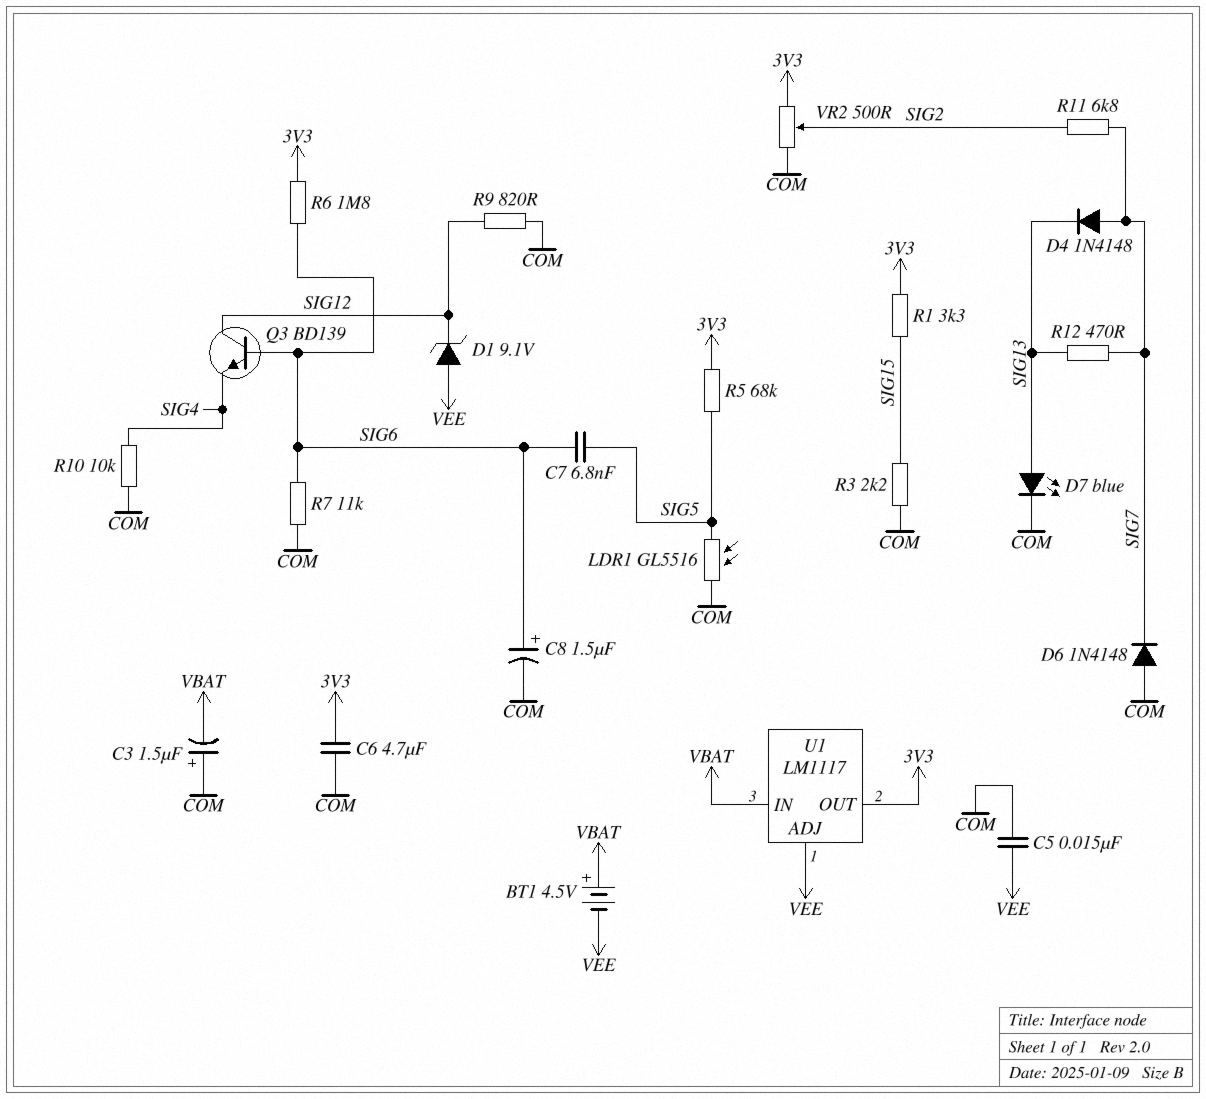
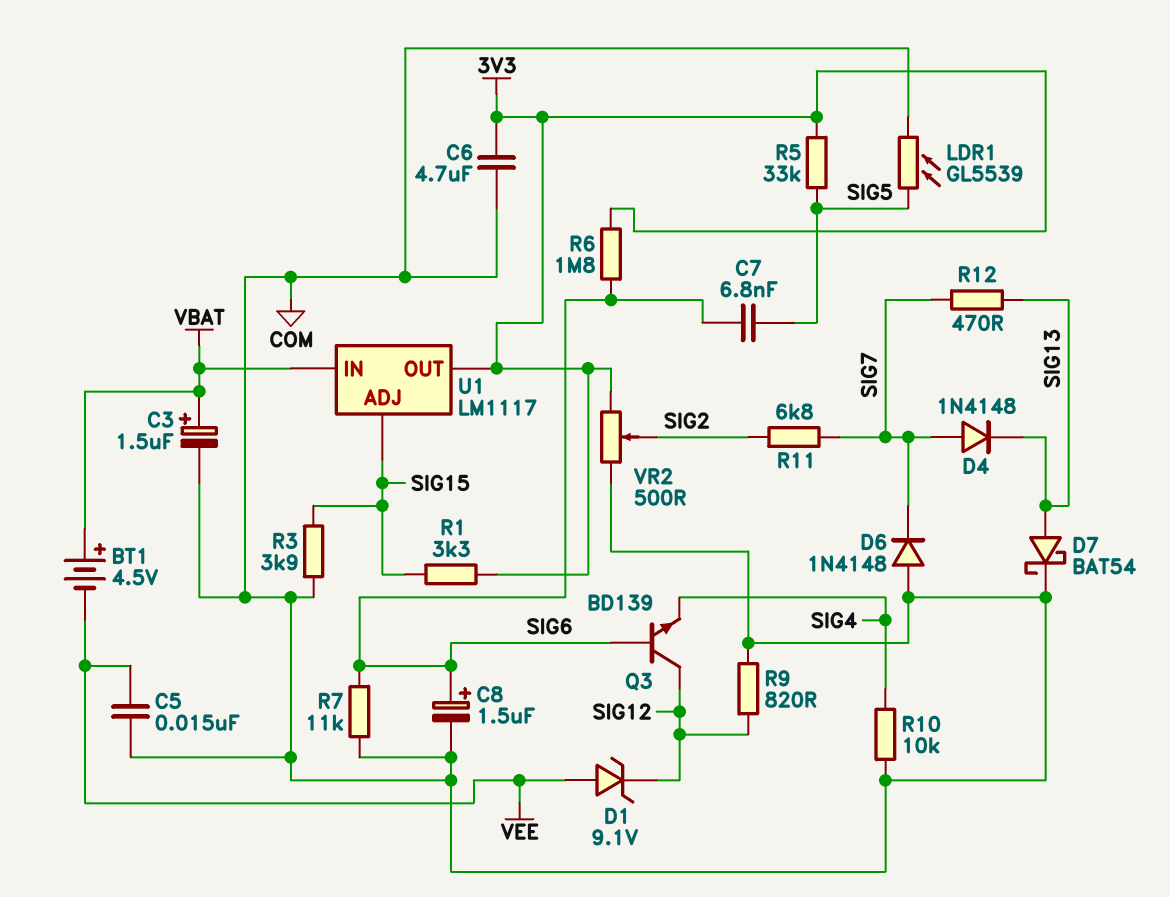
C3: 1.5uF (plus COM, minus VBAT) -> 1.5uF (plus VBAT, minus COM)
D7: LED blue (A SIG13, K COM) -> schottky BAT54 (A SIG13, K COM)
LDR1: GL5516 (COM, SIG5) -> GL5539 (COM, SIG5)
R3: 2.2k (COM, SIG15) -> 3.9k (COM, SIG15)
R5: 68k (3V3, SIG5) -> 33k (3V3, SIG5)
U1 pin ADJ: VEE -> SIG15

